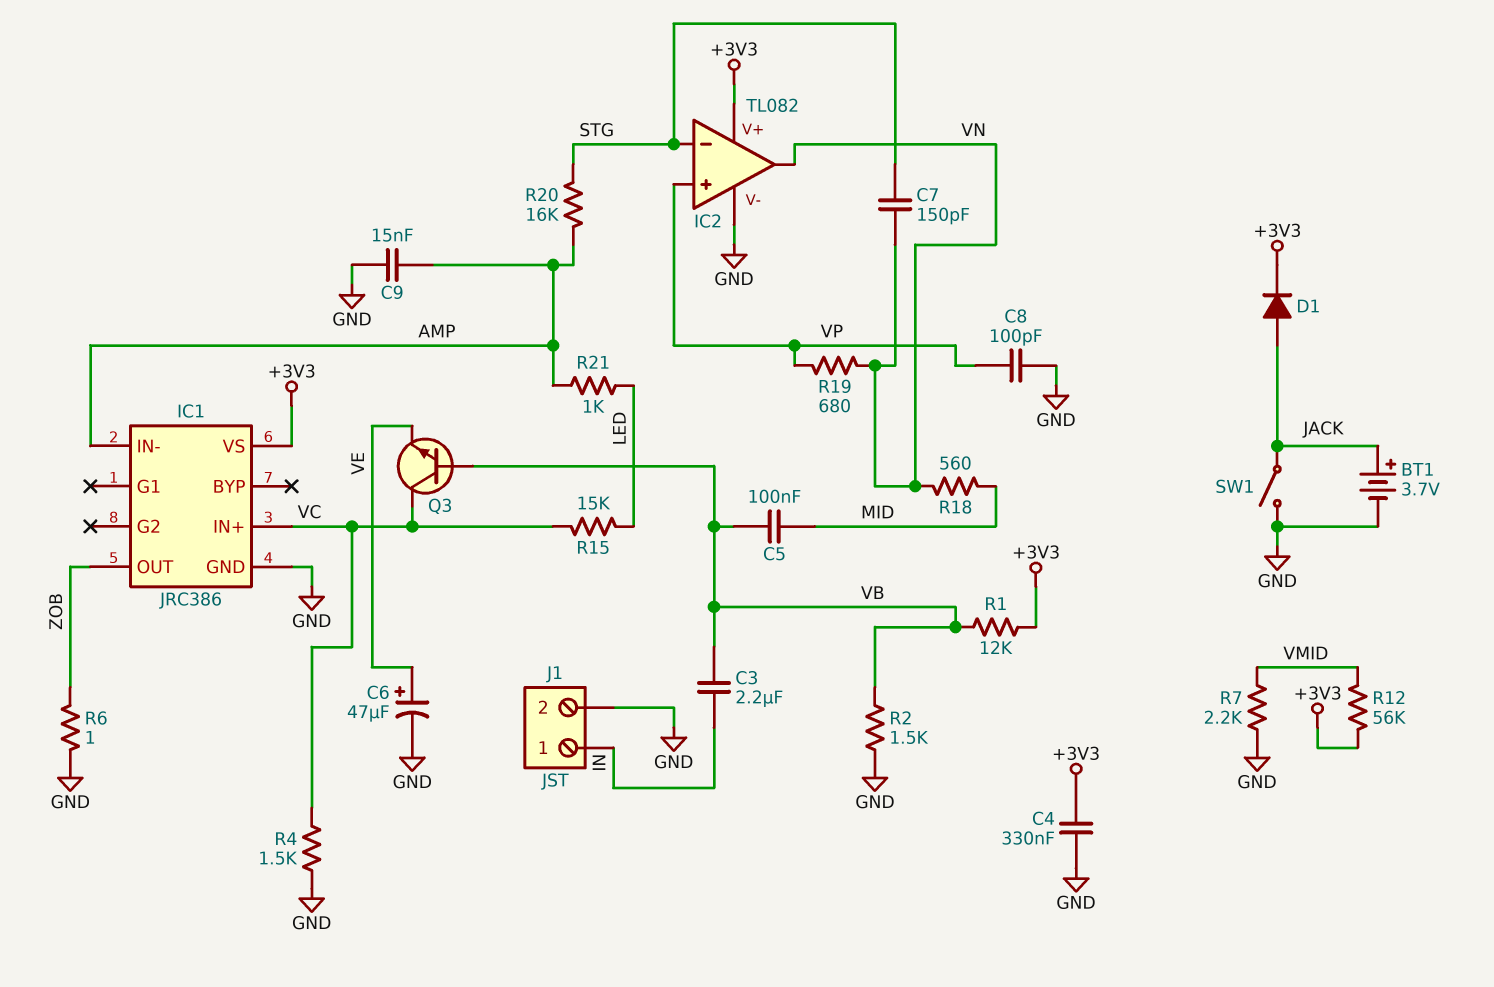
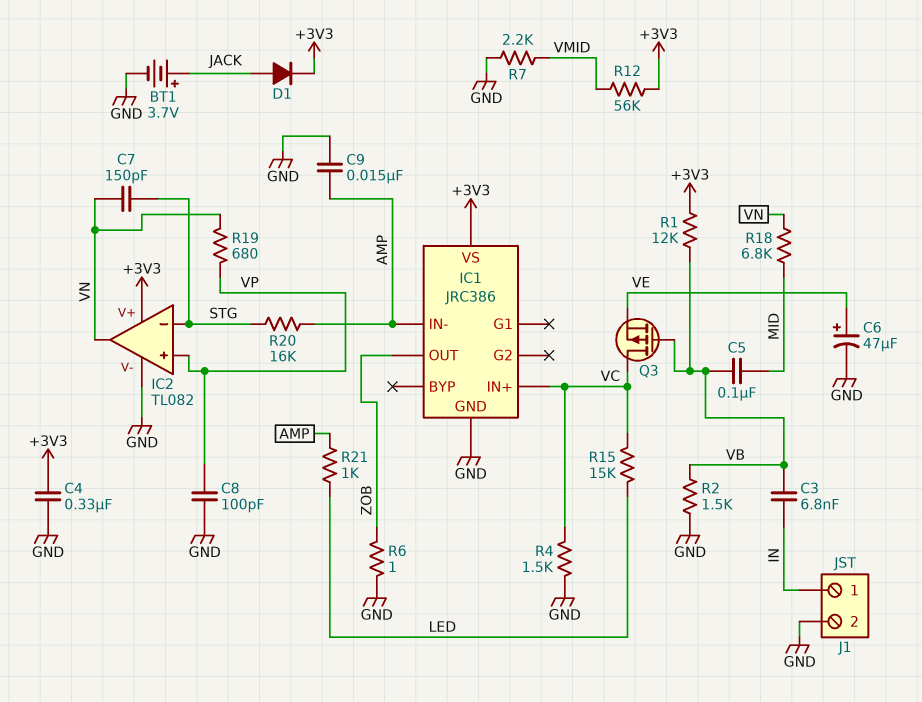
C3: 2.2uF (IN, VB) -> 6.8nF (IN, VB)
Q3: NPN (B VB, C VC, E VE) -> PMOS (G VB, D VC, S VE)
R18: 560 (MID, VN) -> 6.8k (MID, VN)
SW1: switch (GND, JACK) -> none

